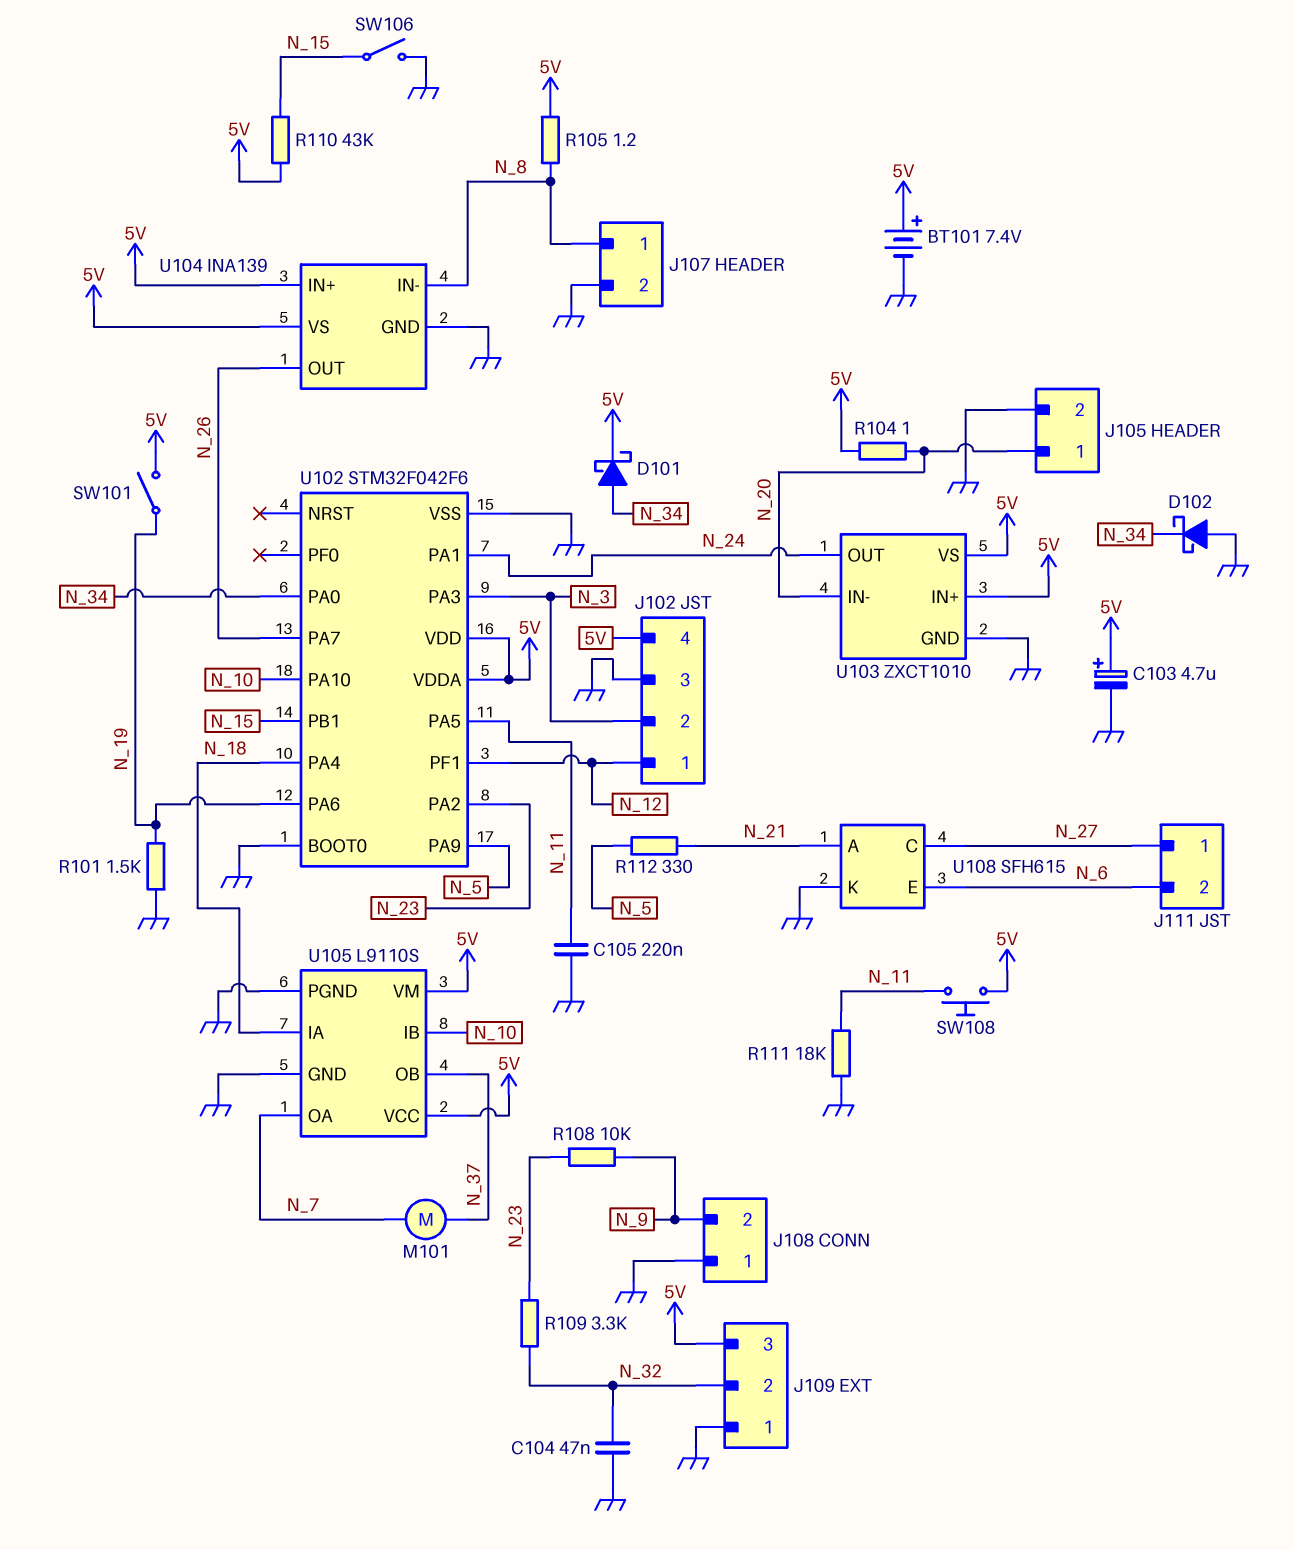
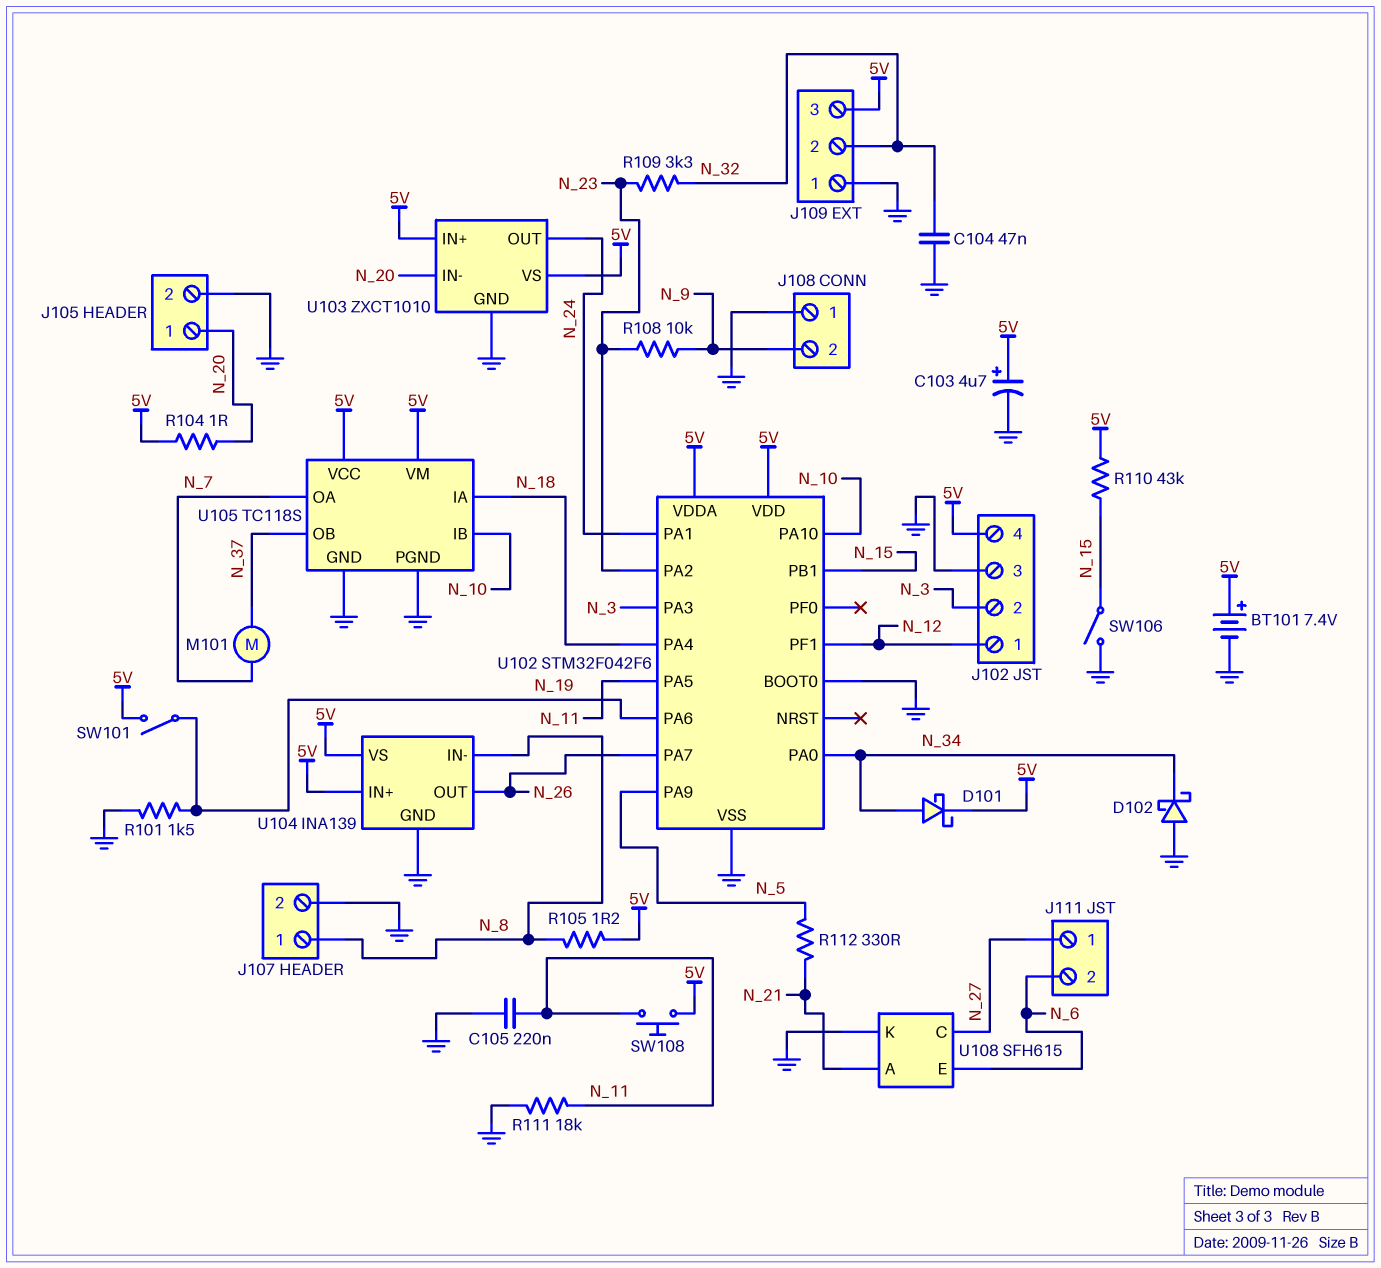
U105: L9110S -> TC118S

